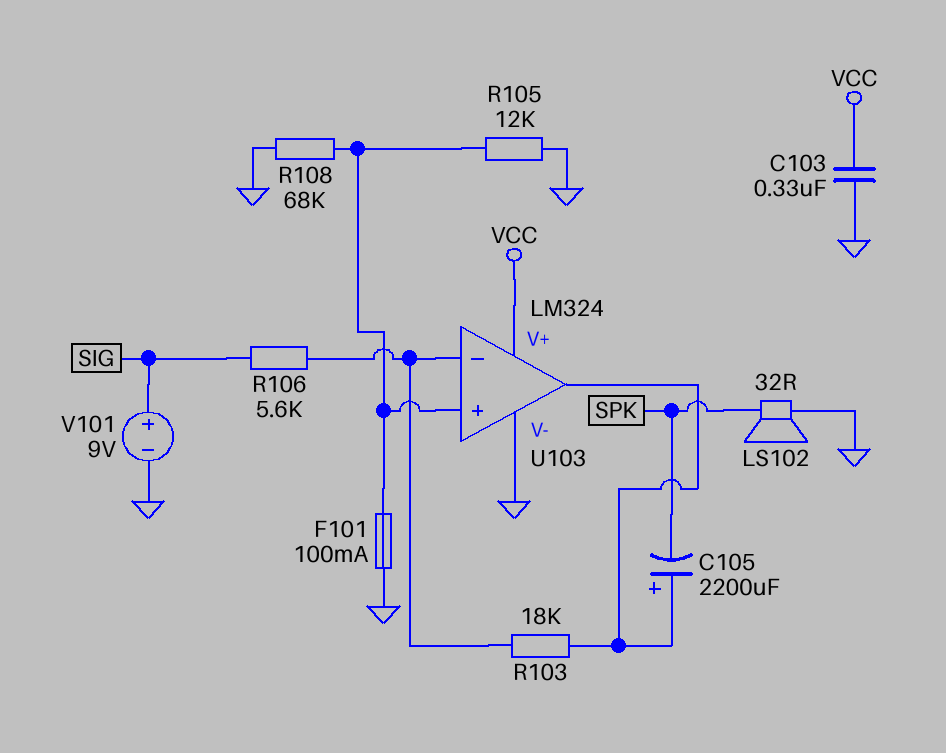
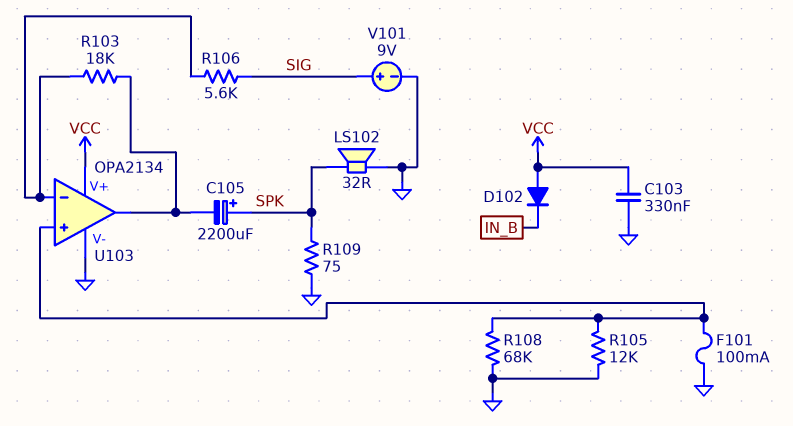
C105: 2200uF (plus U103/out, minus SPK) -> 2200uF (plus SPK, minus U103/out)
D102: none -> diode (A VCC, K IN_B)
R109: none -> 75 (GND, SPK)
U103: LM324 -> OPA2134

